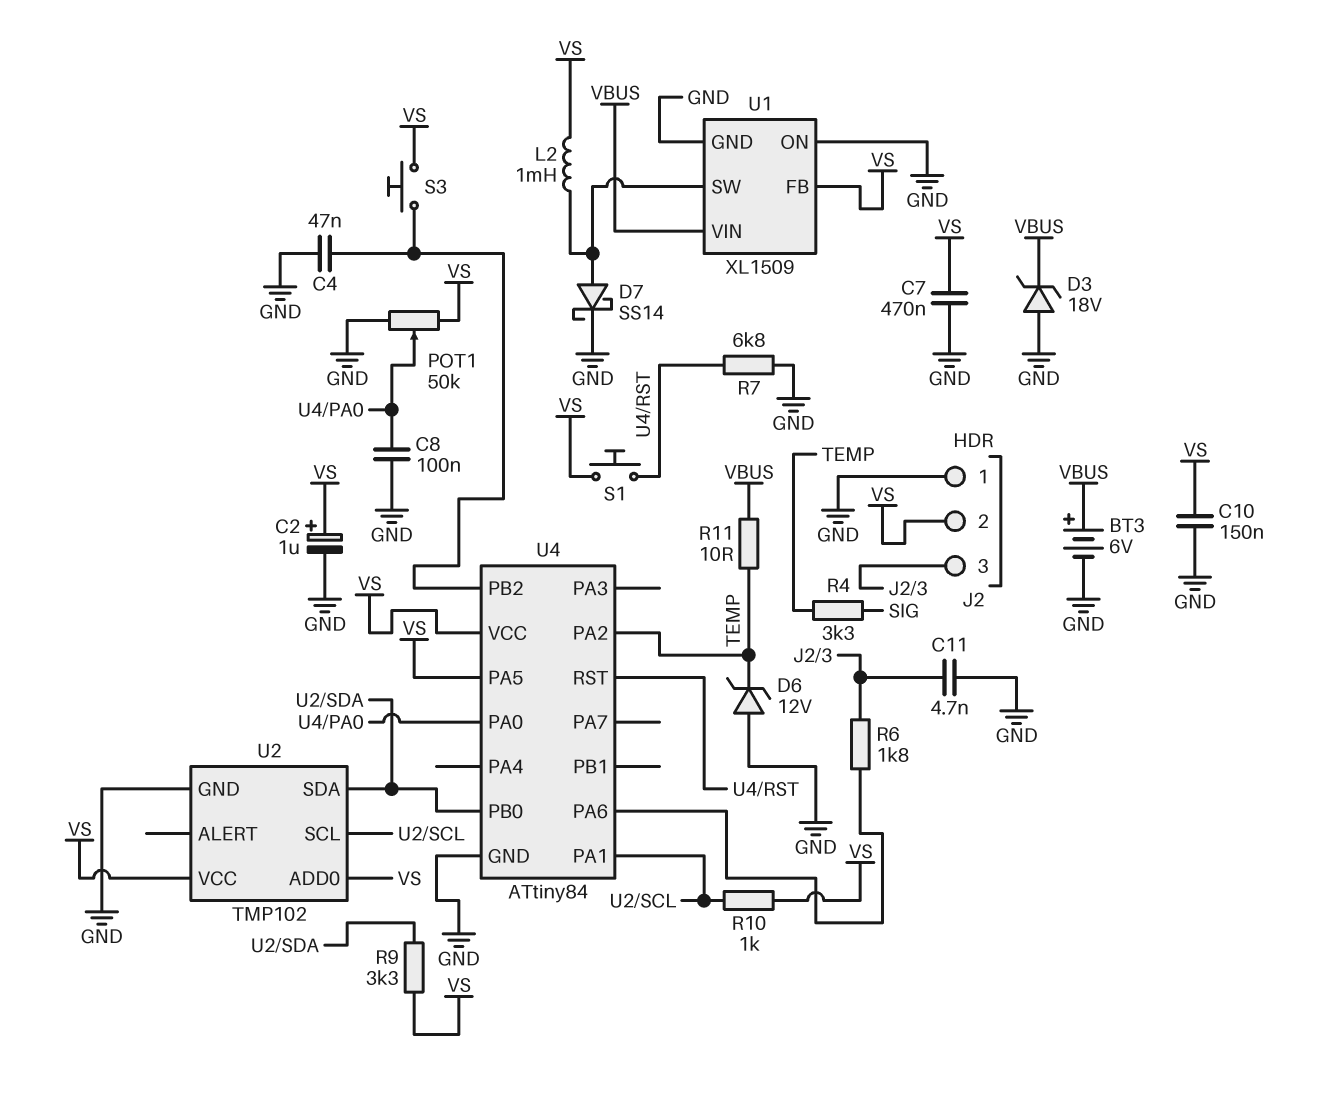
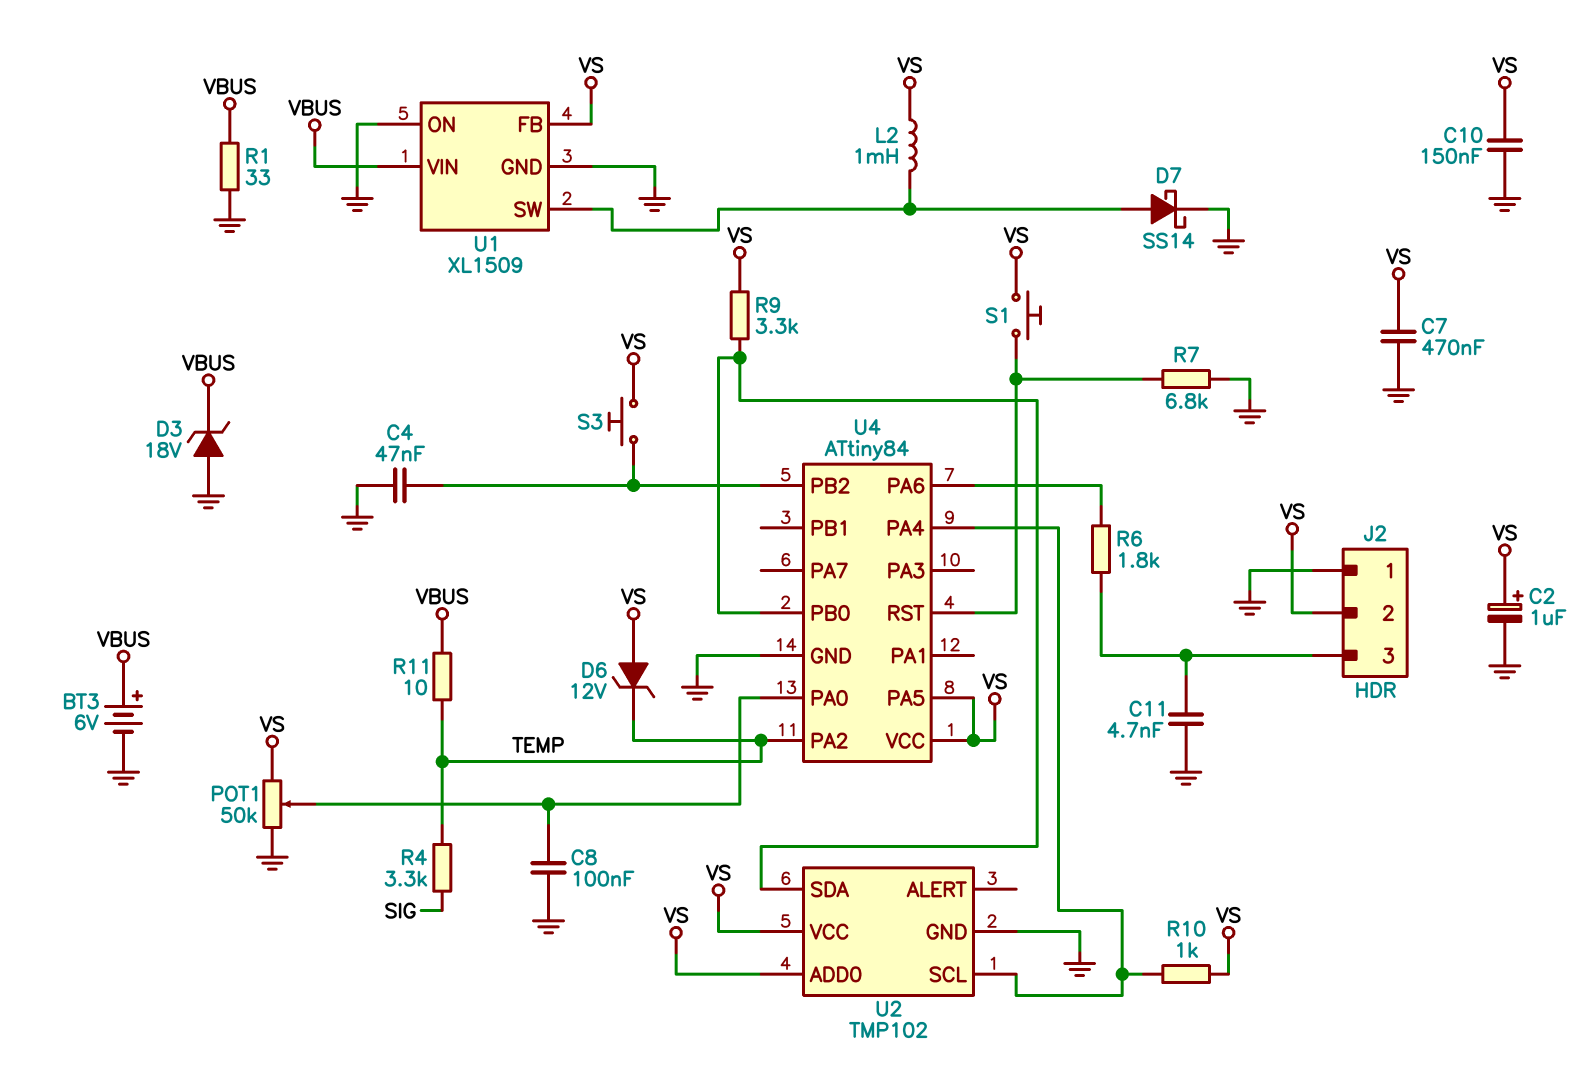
D6: zener 12V (A GND, K TEMP) -> zener 12V (A VS, K TEMP)
R1: none -> 33 (GND, VBUS)
U4 pin PA1: U2/SCL -> none
U4 pin PA4: none -> U2/SCL

